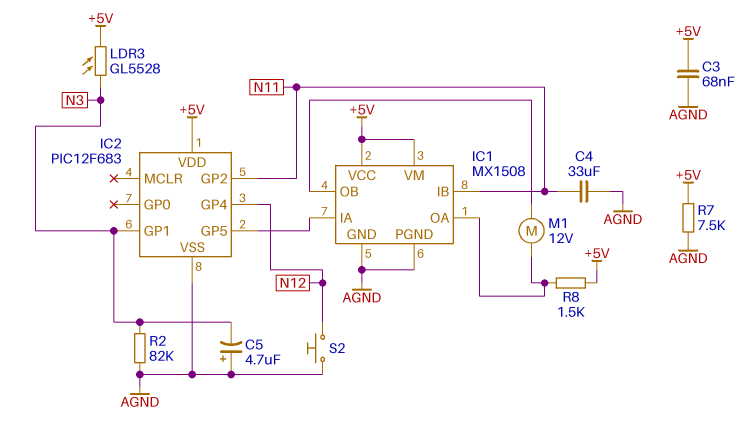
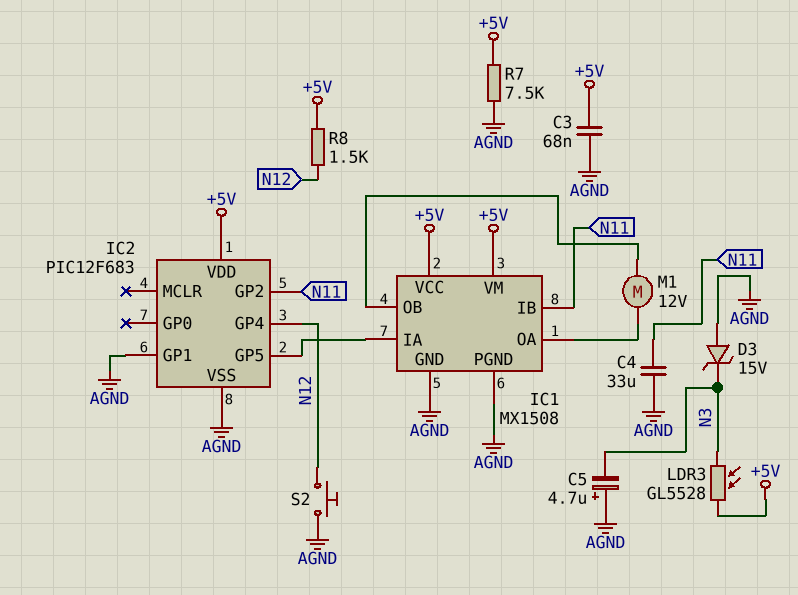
D3: none -> zener 15V (A AGND, K N3)
IC2 pin GP1: N3 -> AGND
R2: 82k (AGND, N3) -> none
R8: 1.5k (+5V, IC1/OA) -> 1.5k (+5V, N12)

